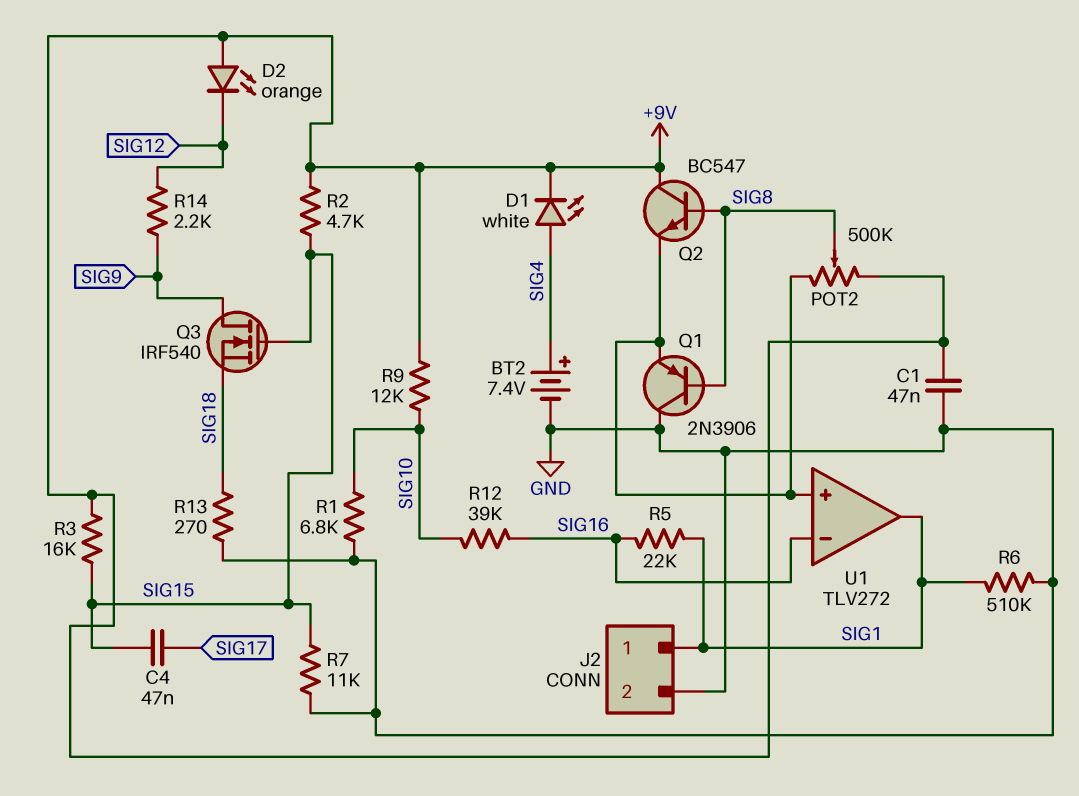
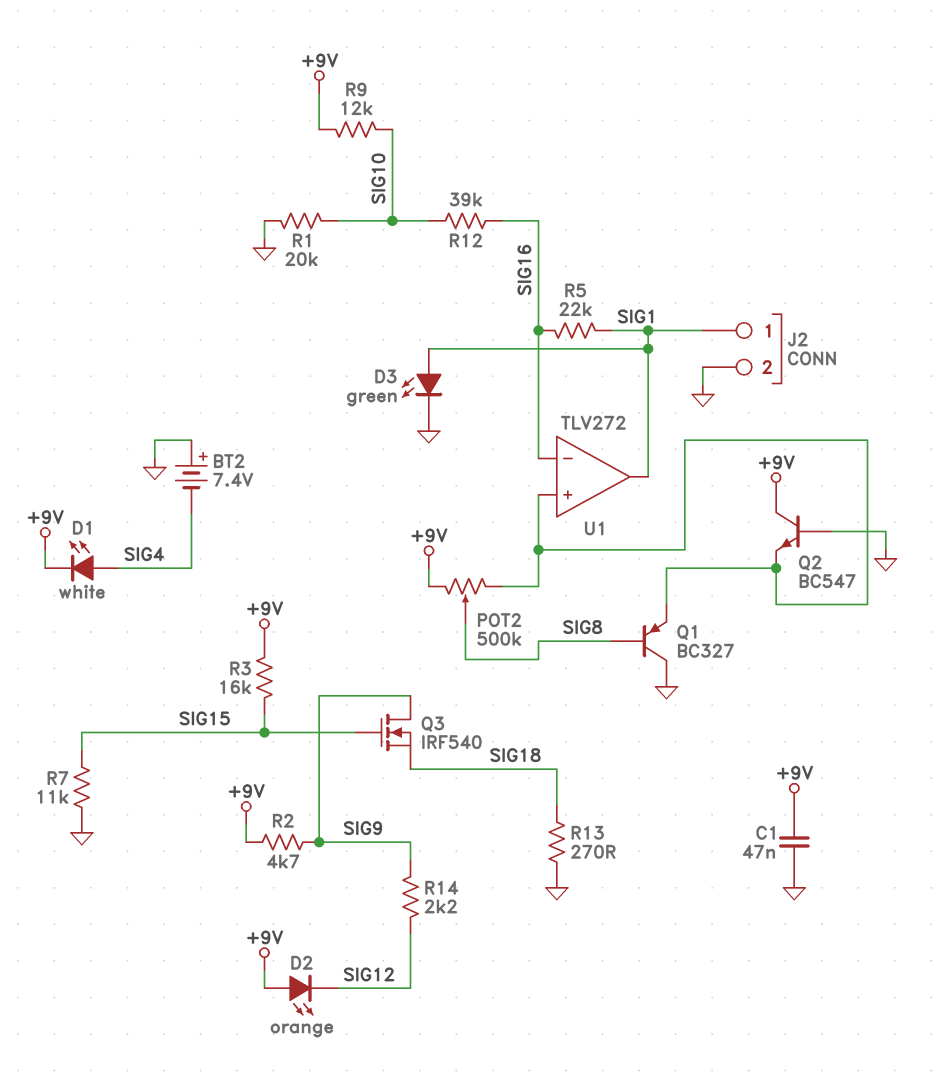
BT2: 7.4V (plus SIG4, minus GND) -> 7.4V (plus GND, minus SIG4)
C4: 47nF (SIG15, SIG17) -> none
D3: none -> LED green (A SIG1, K GND)
Q1: PNP 2N3906 (B SIG8, C GND, E U1/in+) -> PNP BC327 (B SIG8, C GND, E U1/in+)
Q2: NPN BC547 (B SIG8, C +9V, E U1/in+) -> NPN BC547 (B GND, C +9V, E U1/in+)
R1: 6.8k (GND, SIG10) -> 20k (GND, SIG10)
R2: 4.7k (+9V, SIG15) -> 4.7k (+9V, SIG9)
R6: 510k (GND, SIG1) -> none

